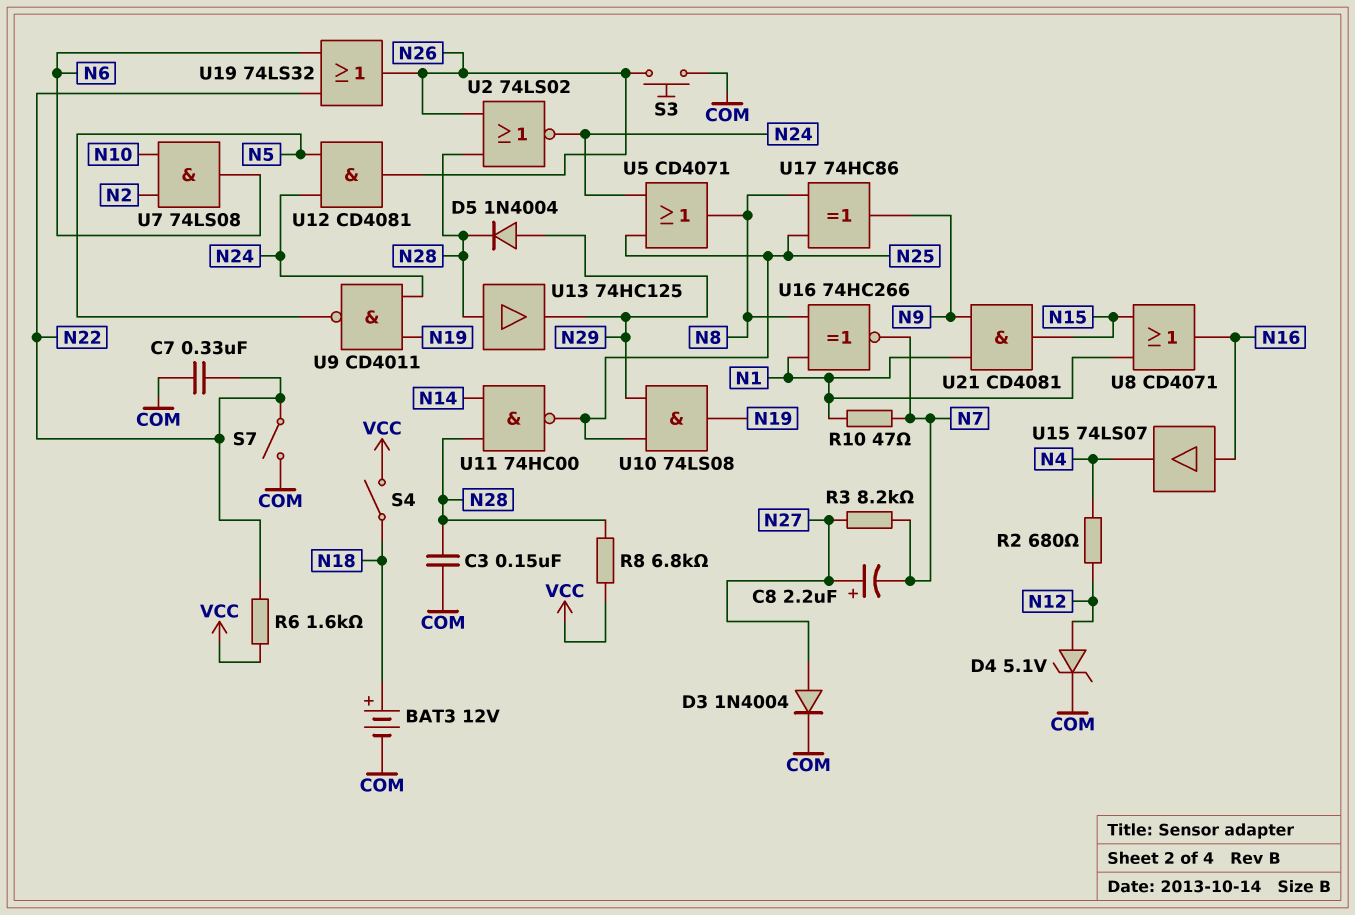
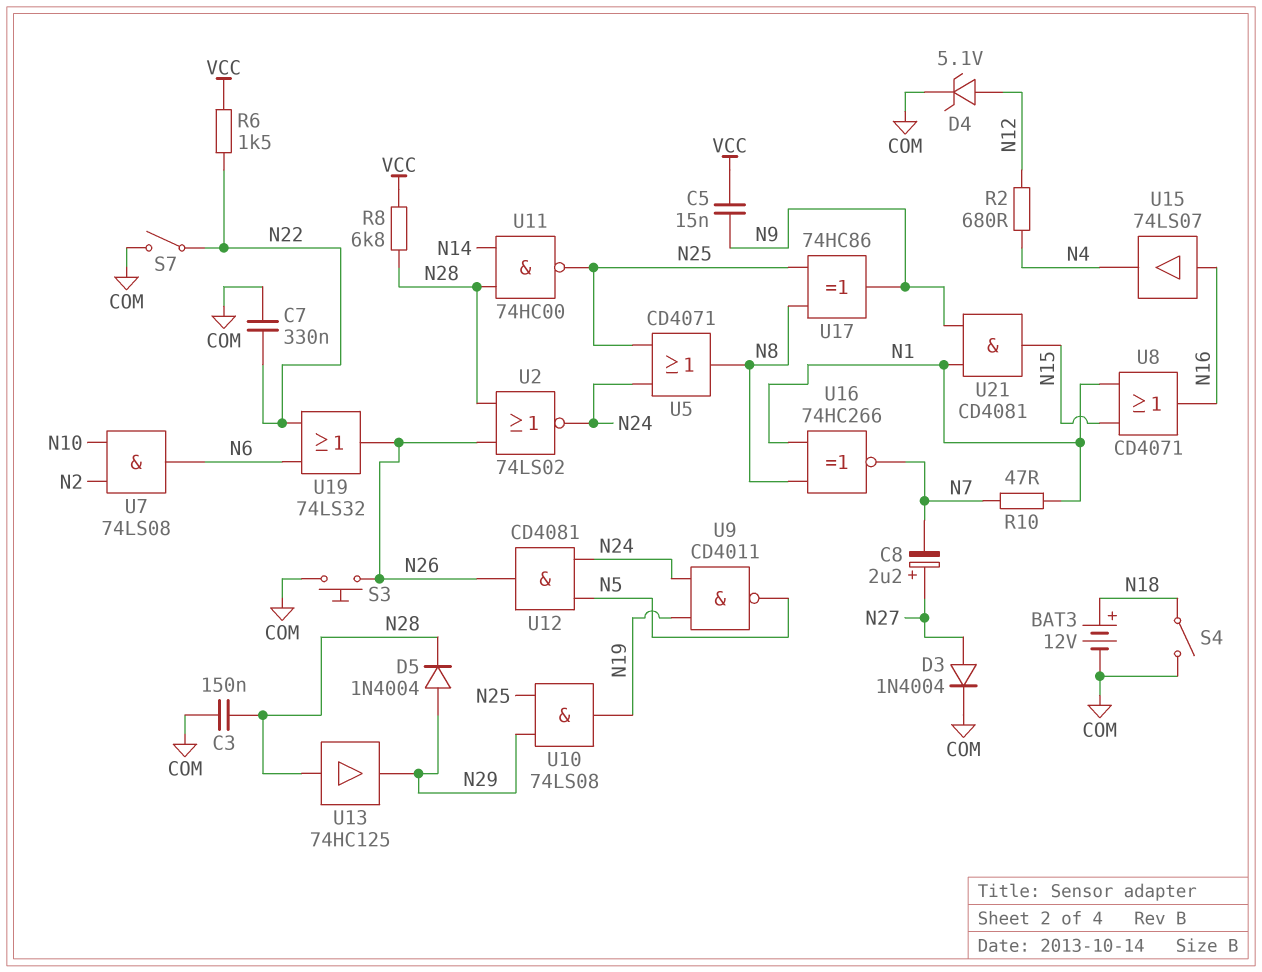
C5: none -> 15nF (N9, VCC)
R3: 8.2k (N7, N27) -> none
R6: 1.6k (N22, VCC) -> 1.5k (N22, VCC)
S4: switch (N18, VCC) -> switch (COM, N18)

